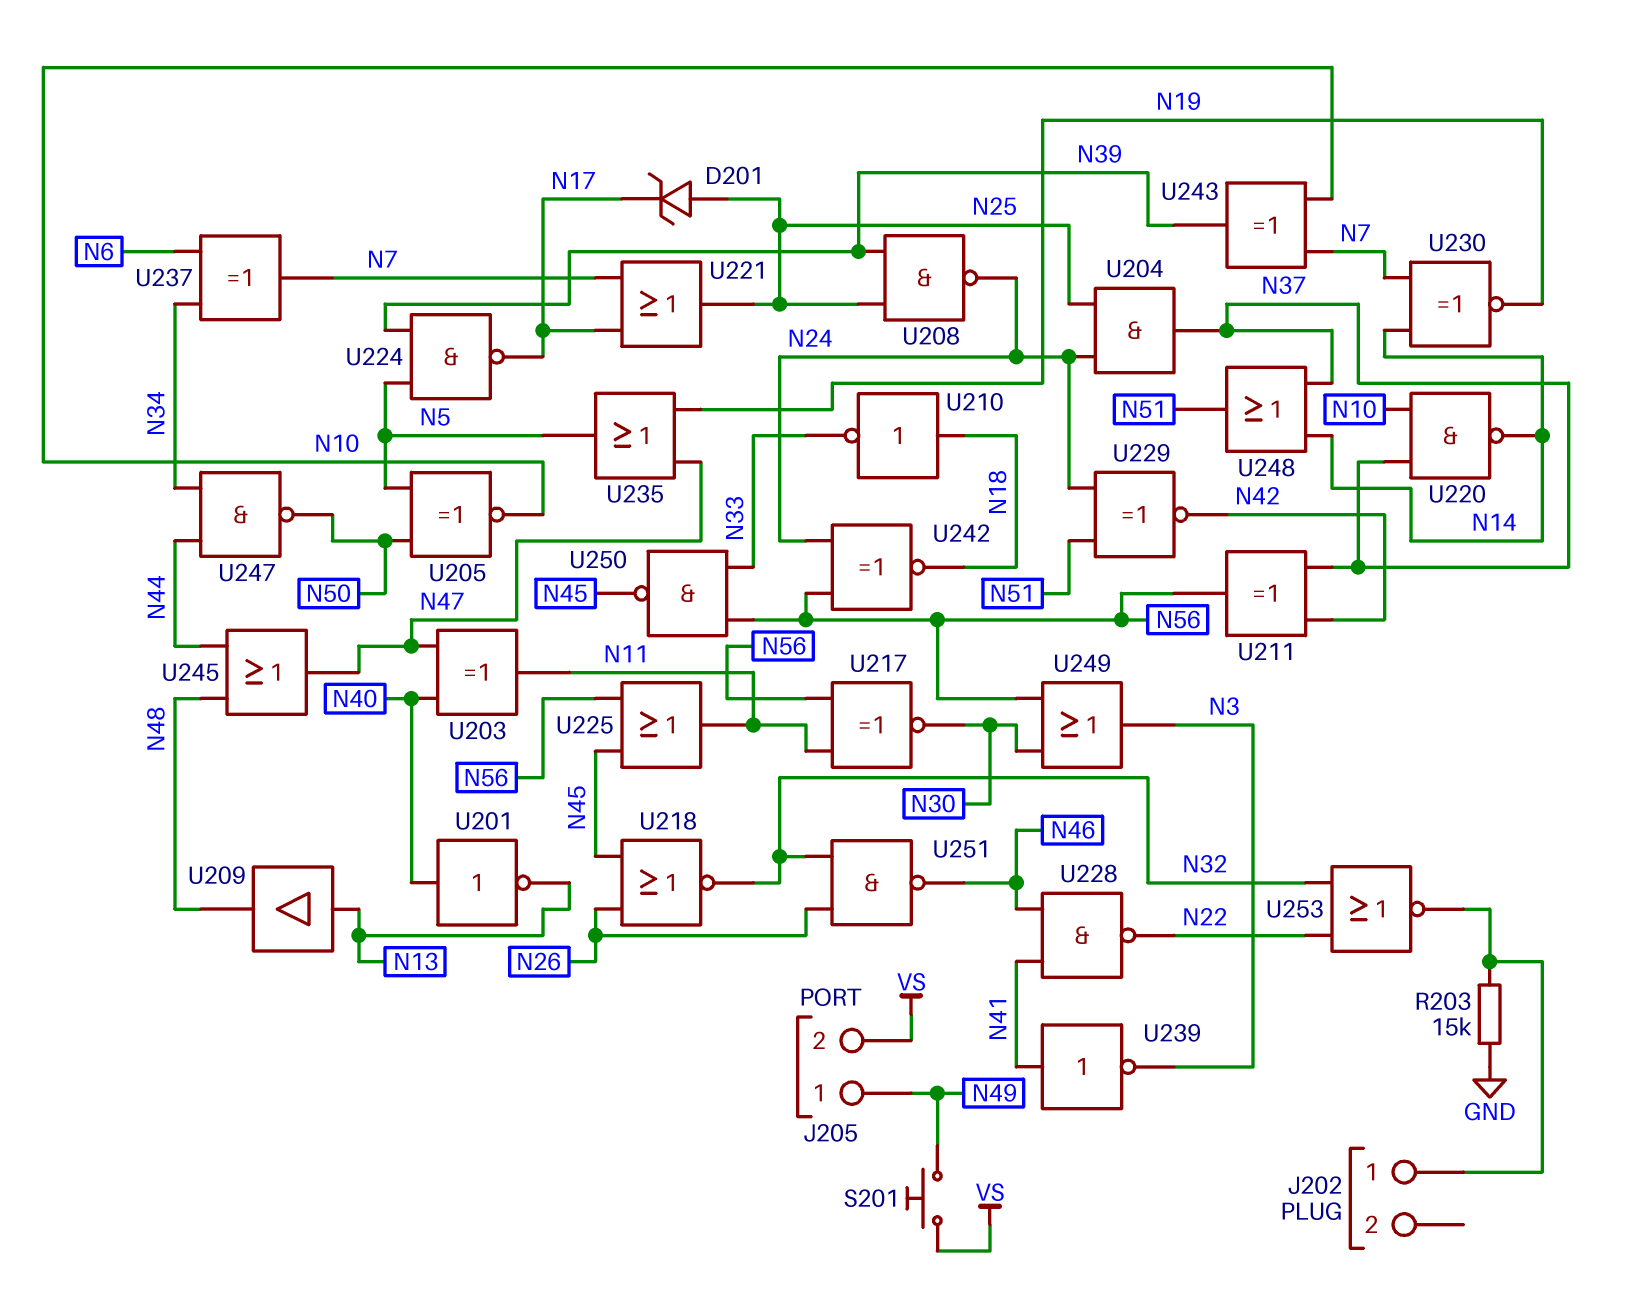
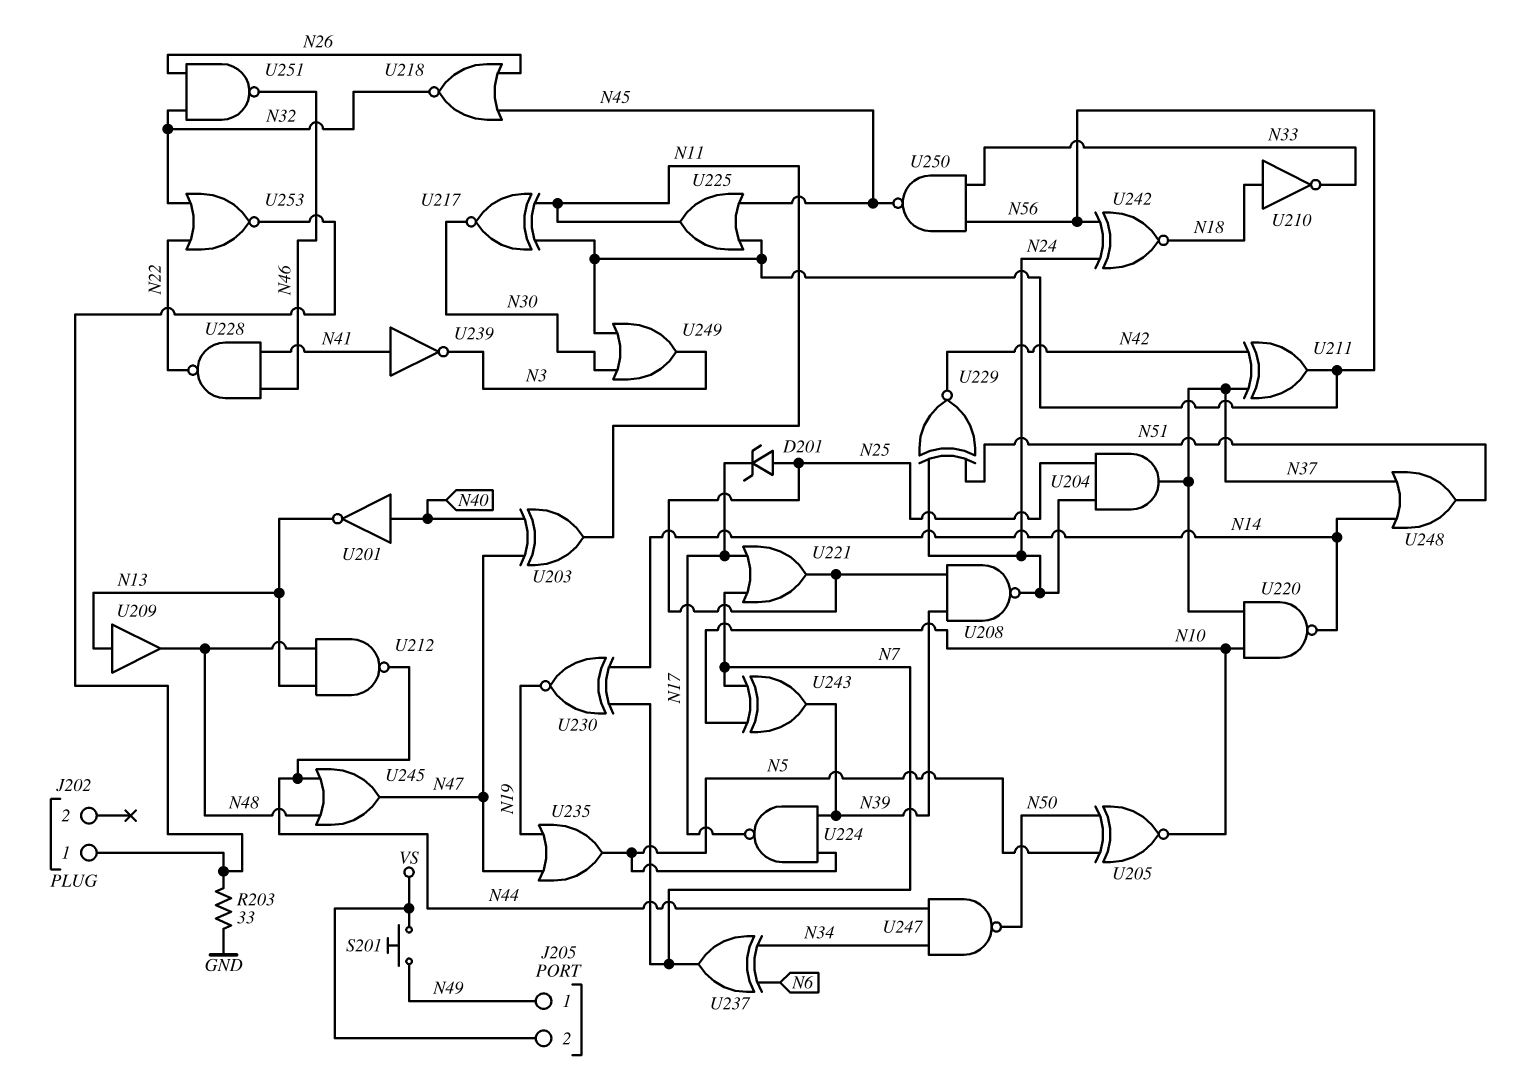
R203: 15k (GND, J202/1) -> 33 (GND, J202/1)
U212: none -> NAND (in N13, in N48, out N44)

